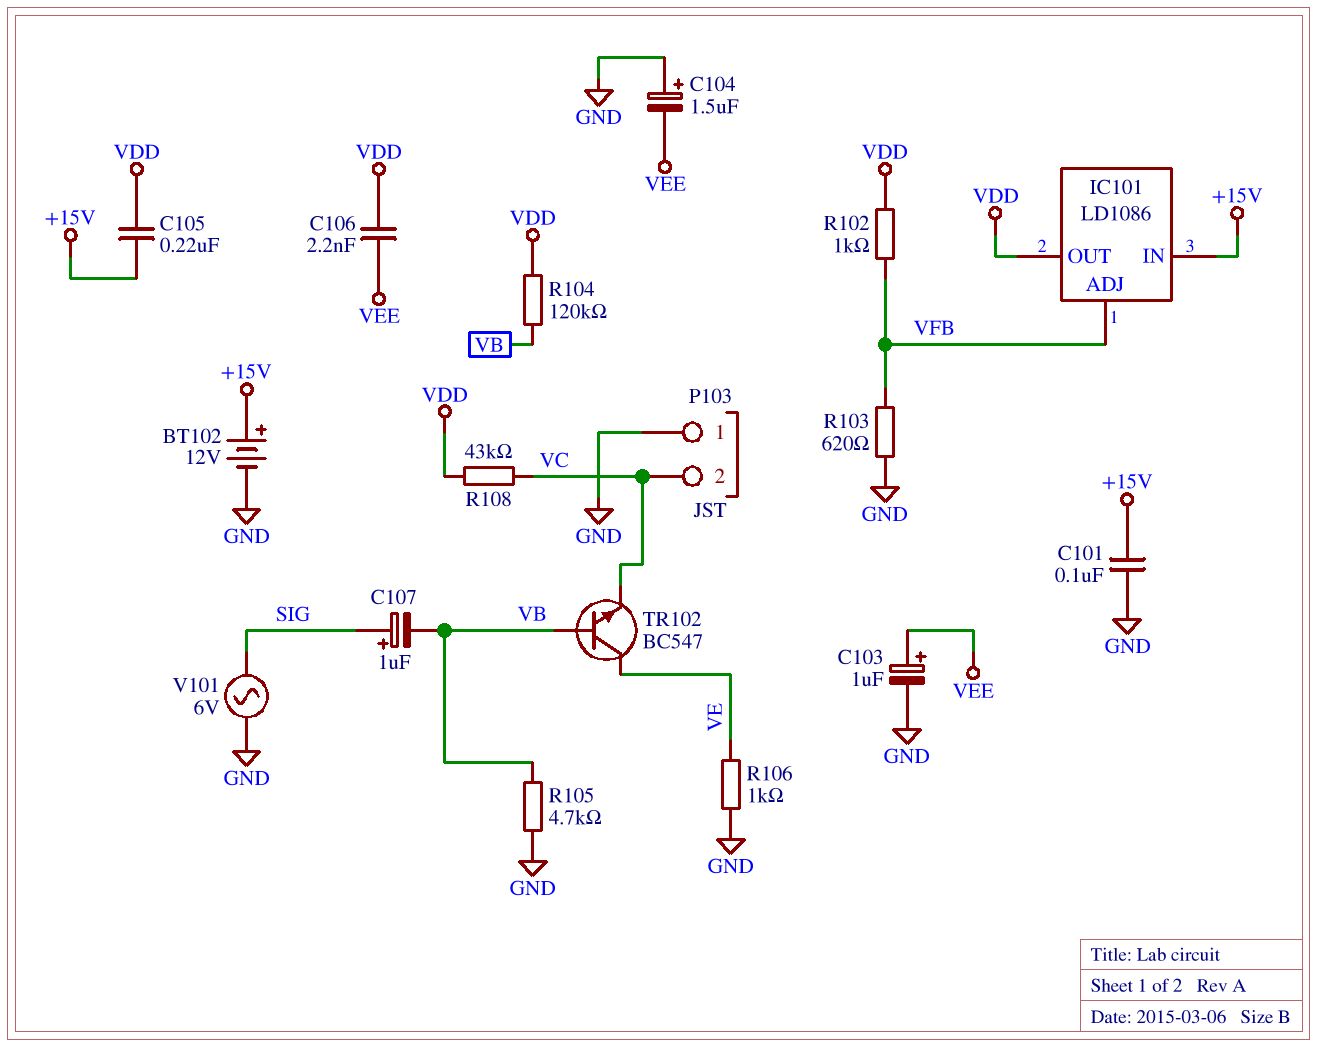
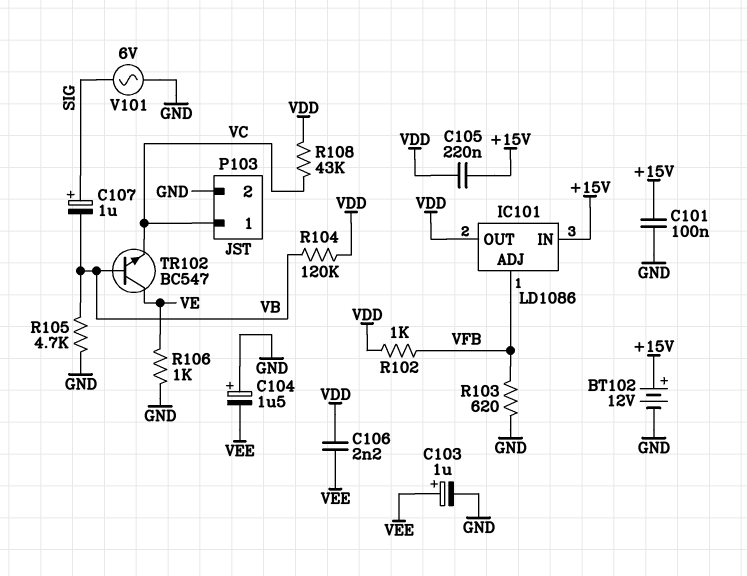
P103 pin 1: GND -> VC
P103 pin 2: VC -> GND

